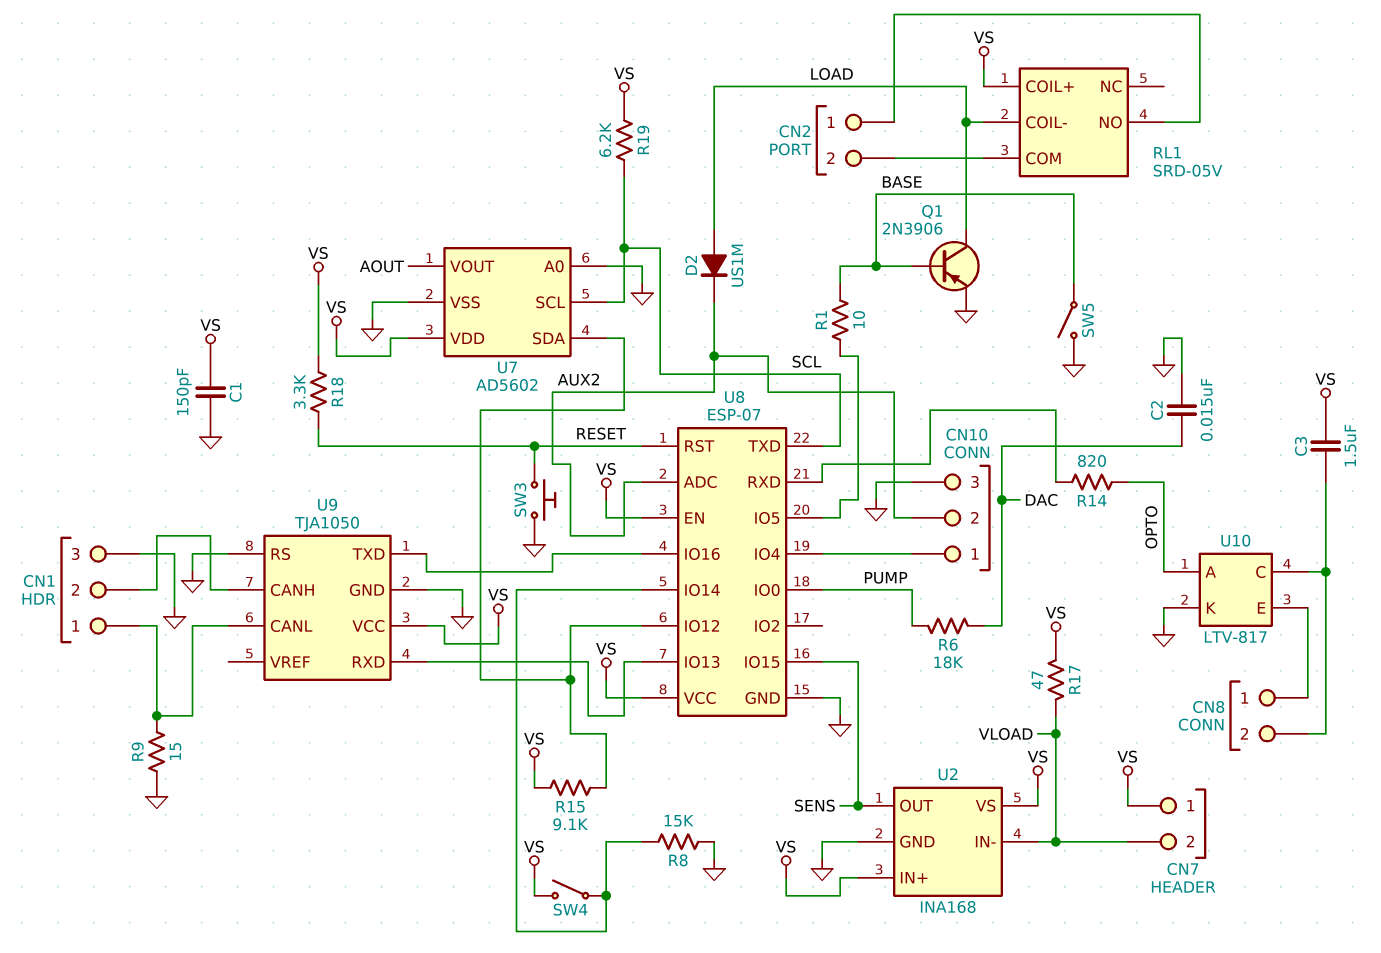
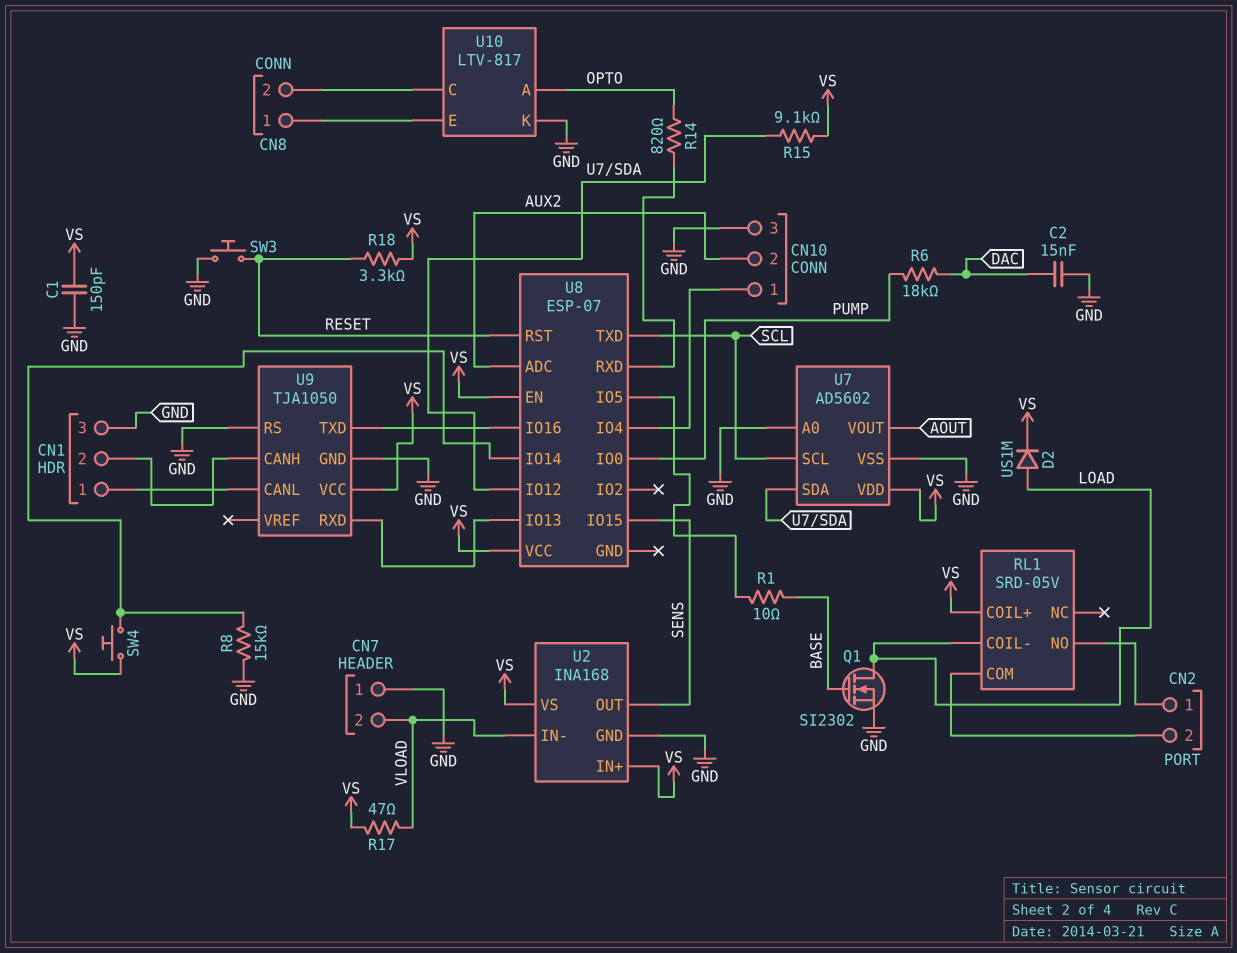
C3: 1.5uF (CN8/2, VS) -> none
CN7 pin 1: VS -> GND
D2: diode US1M (A LOAD, K AUX2) -> diode US1M (A LOAD, K VS)
Q1: PNP 2N3906 (B BASE, C LOAD, E GND) -> NMOS SI2302 (G BASE, D LOAD, S GND)
R9: 15 (CN1/1, GND) -> none
R19: 6.2k (SCL, VS) -> none
SW4: switch (U8/IO14, VS) -> button (U8/IO14, VS)
SW5: switch (BASE, GND) -> none
U8 pin GND: GND -> none

